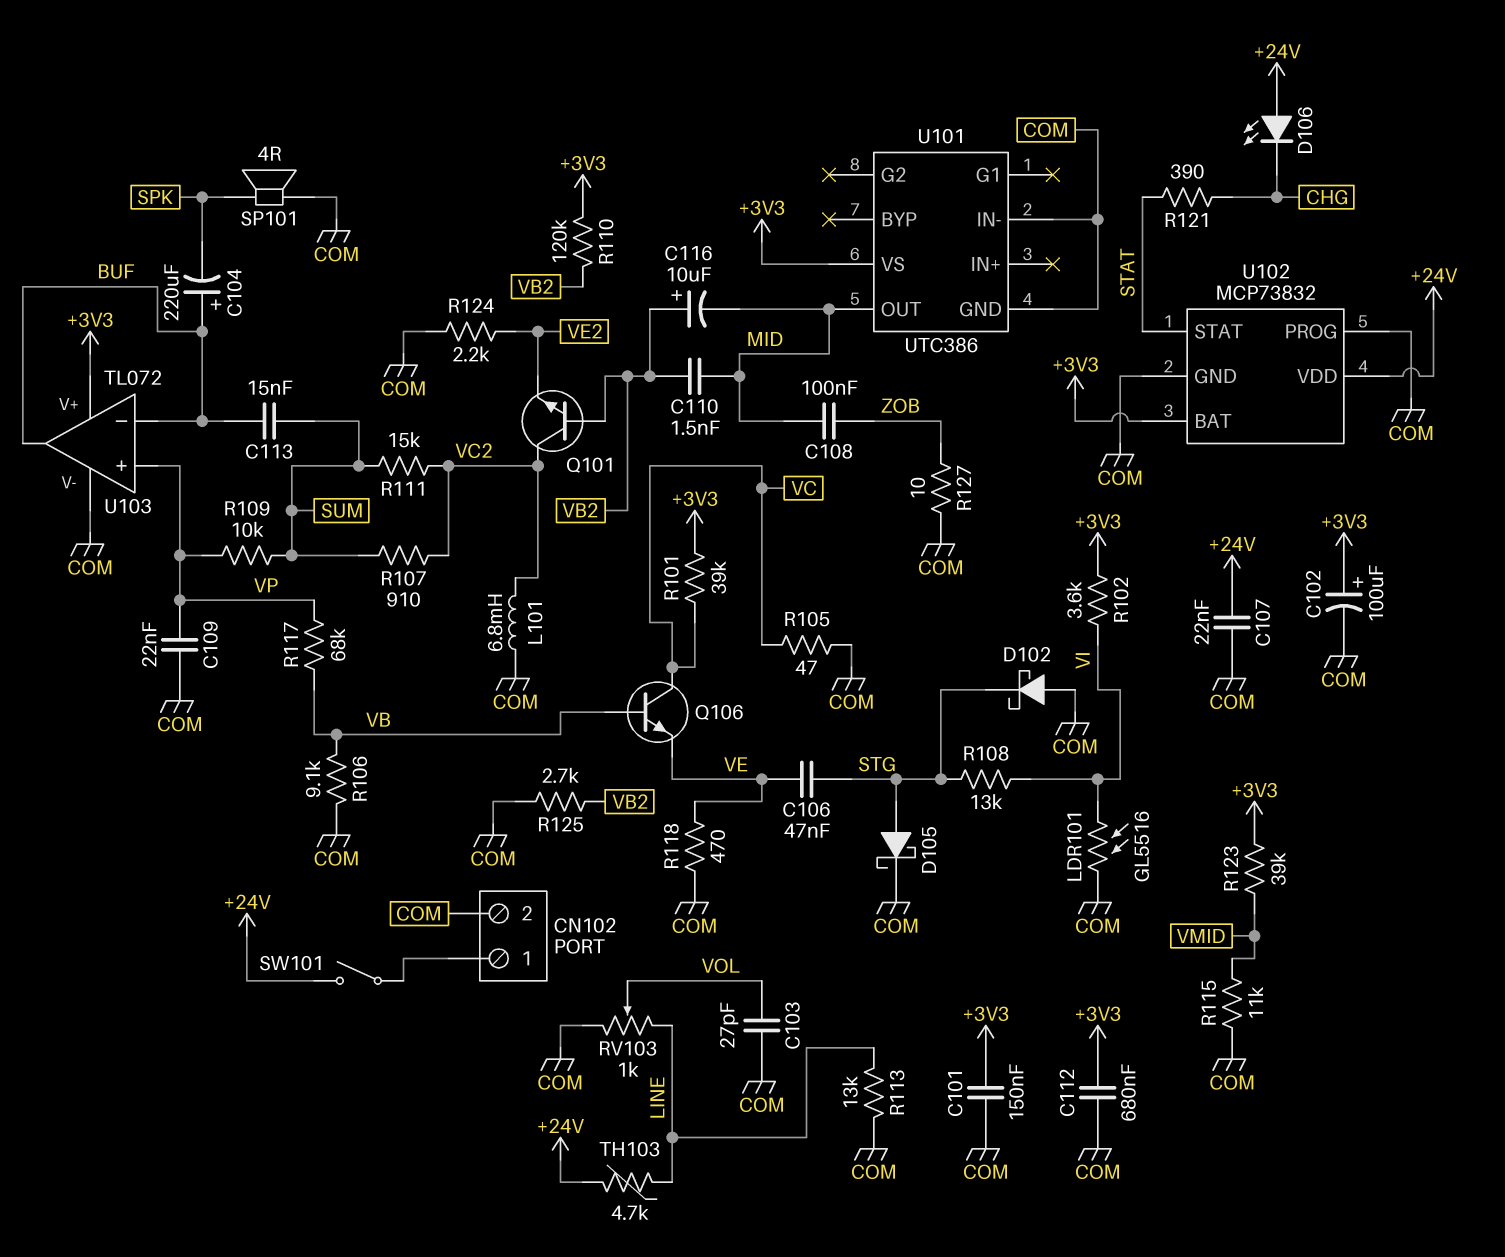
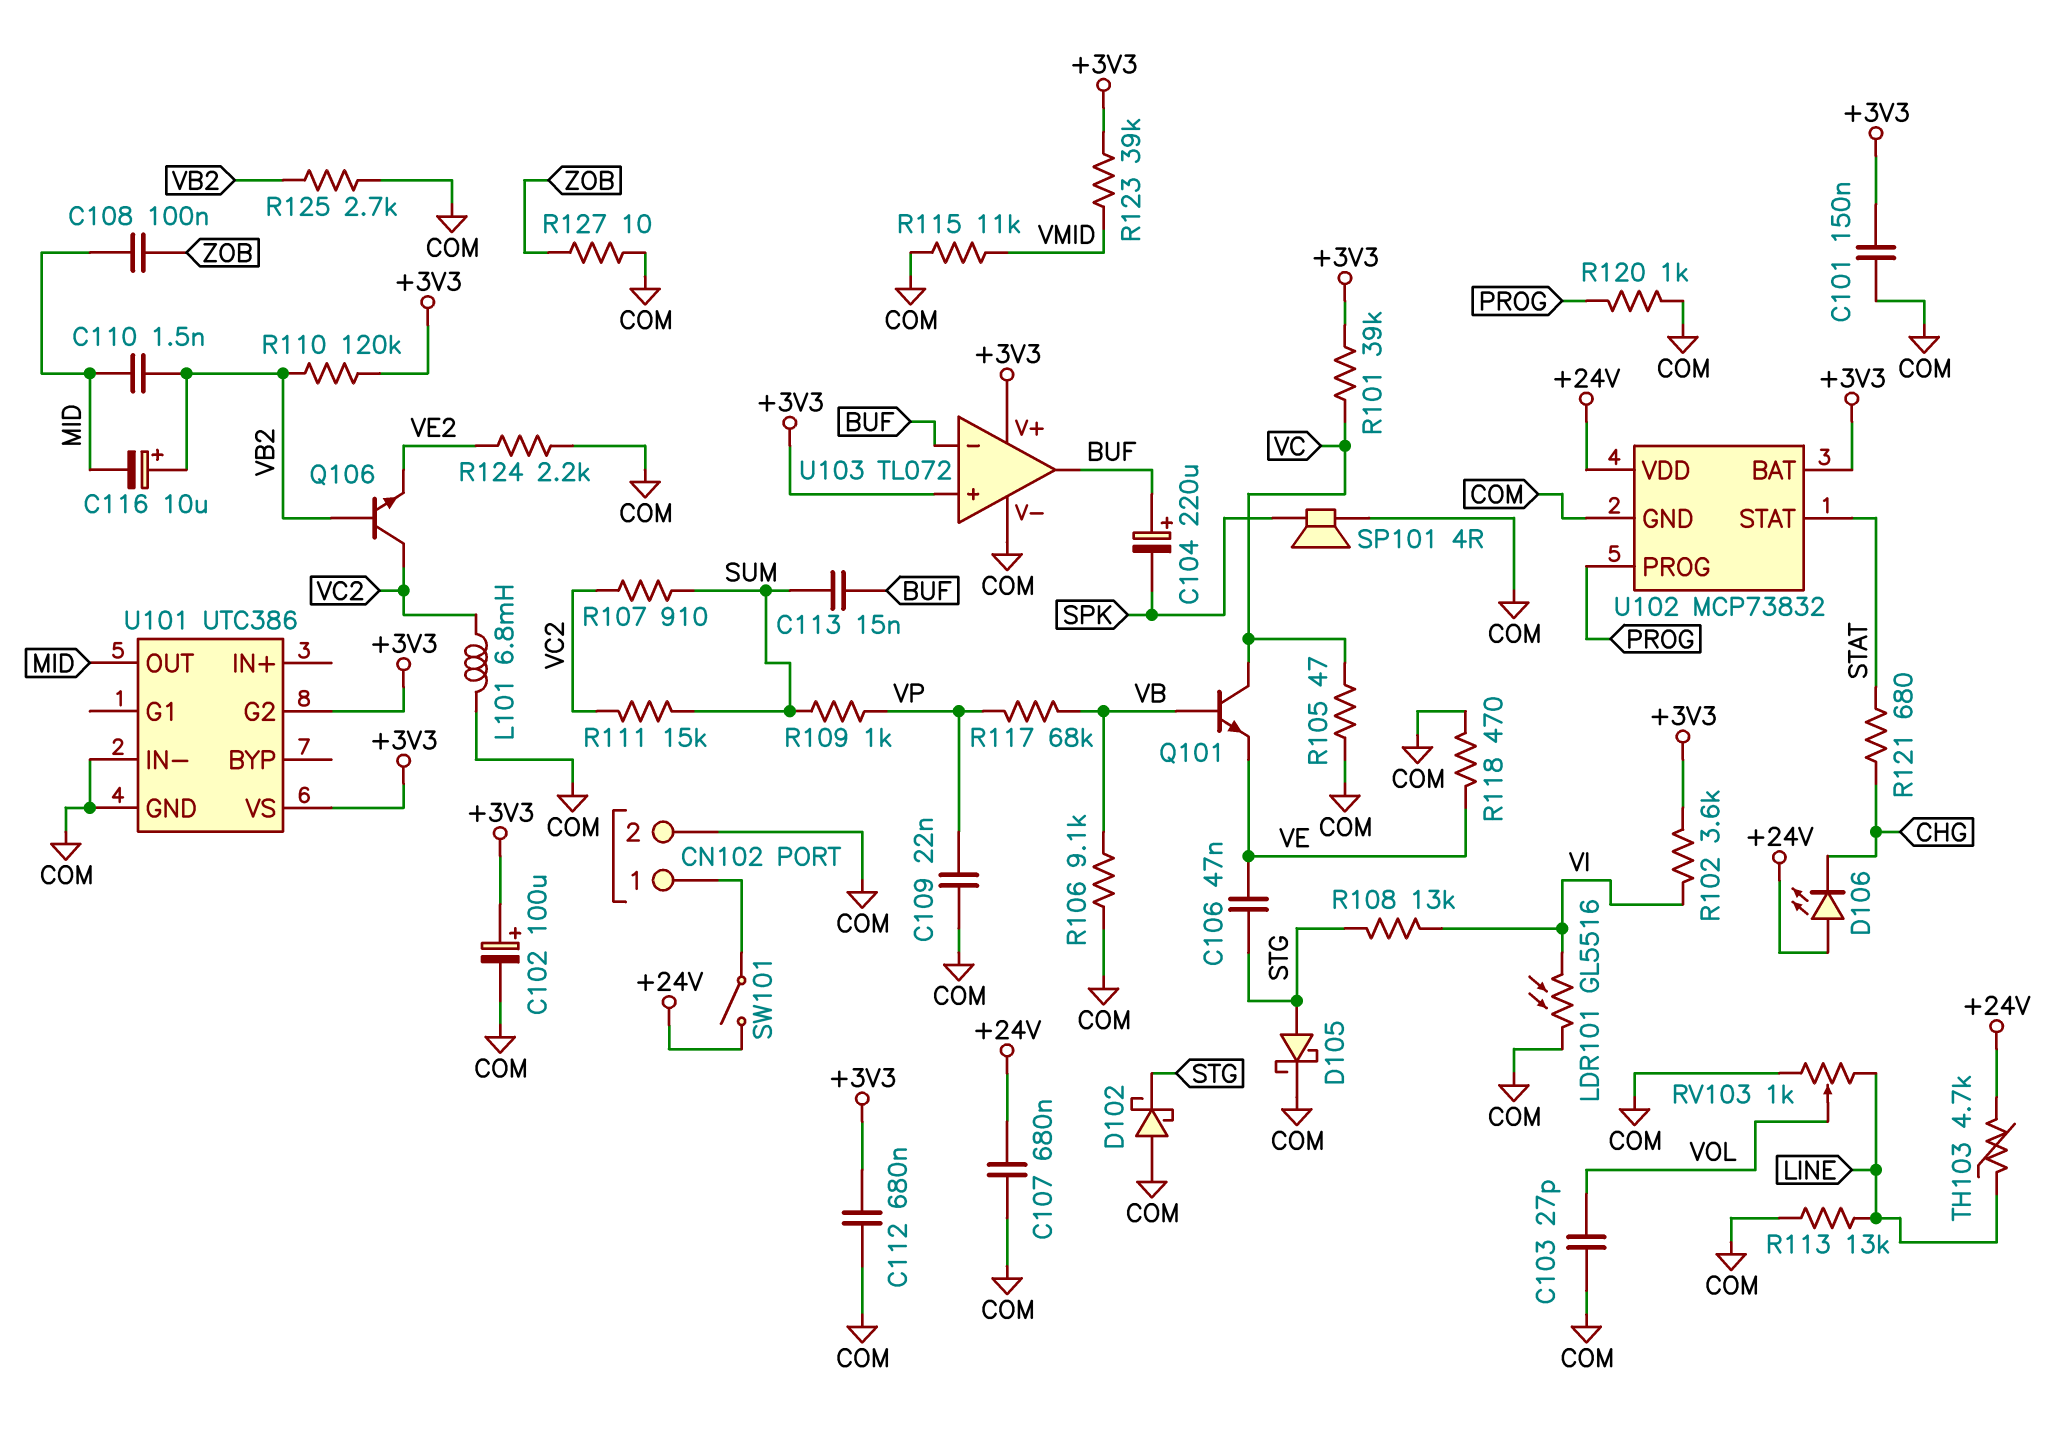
C107: 22nF (+24V, COM) -> 680nF (+24V, COM)
Q101: NPN (B VB2, C VC2, E VE2) -> NPN (B VB, C VC, E VE)
Q106: NPN (B VB, C VC, E VE) -> NPN (B VB2, C VC2, E VE2)
R109: 10k (SUM, VP) -> 1k (SUM, VP)
R120: none -> 1k (COM, PROG)
R121: 390 (CHG, STAT) -> 680 (CHG, STAT)
U101 pin G2: none -> +3V3
U102 pin PROG: COM -> PROG
U103 pin in+: VP -> +3V3

